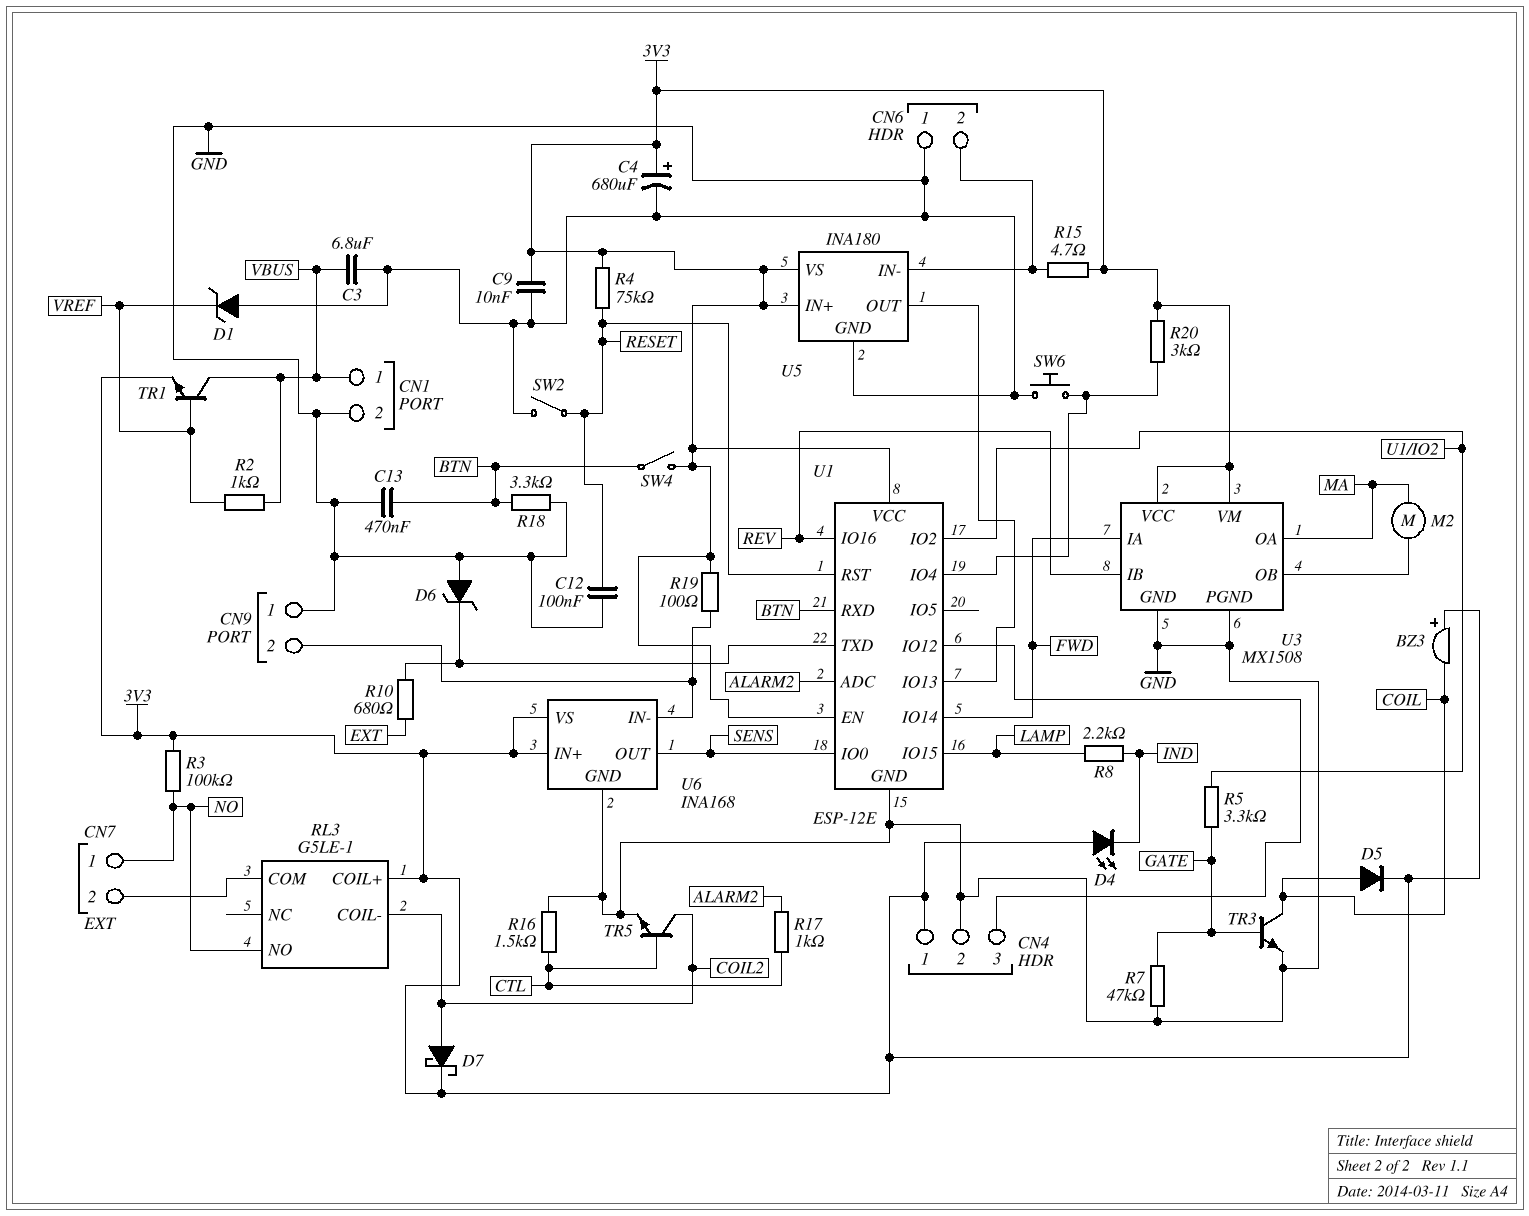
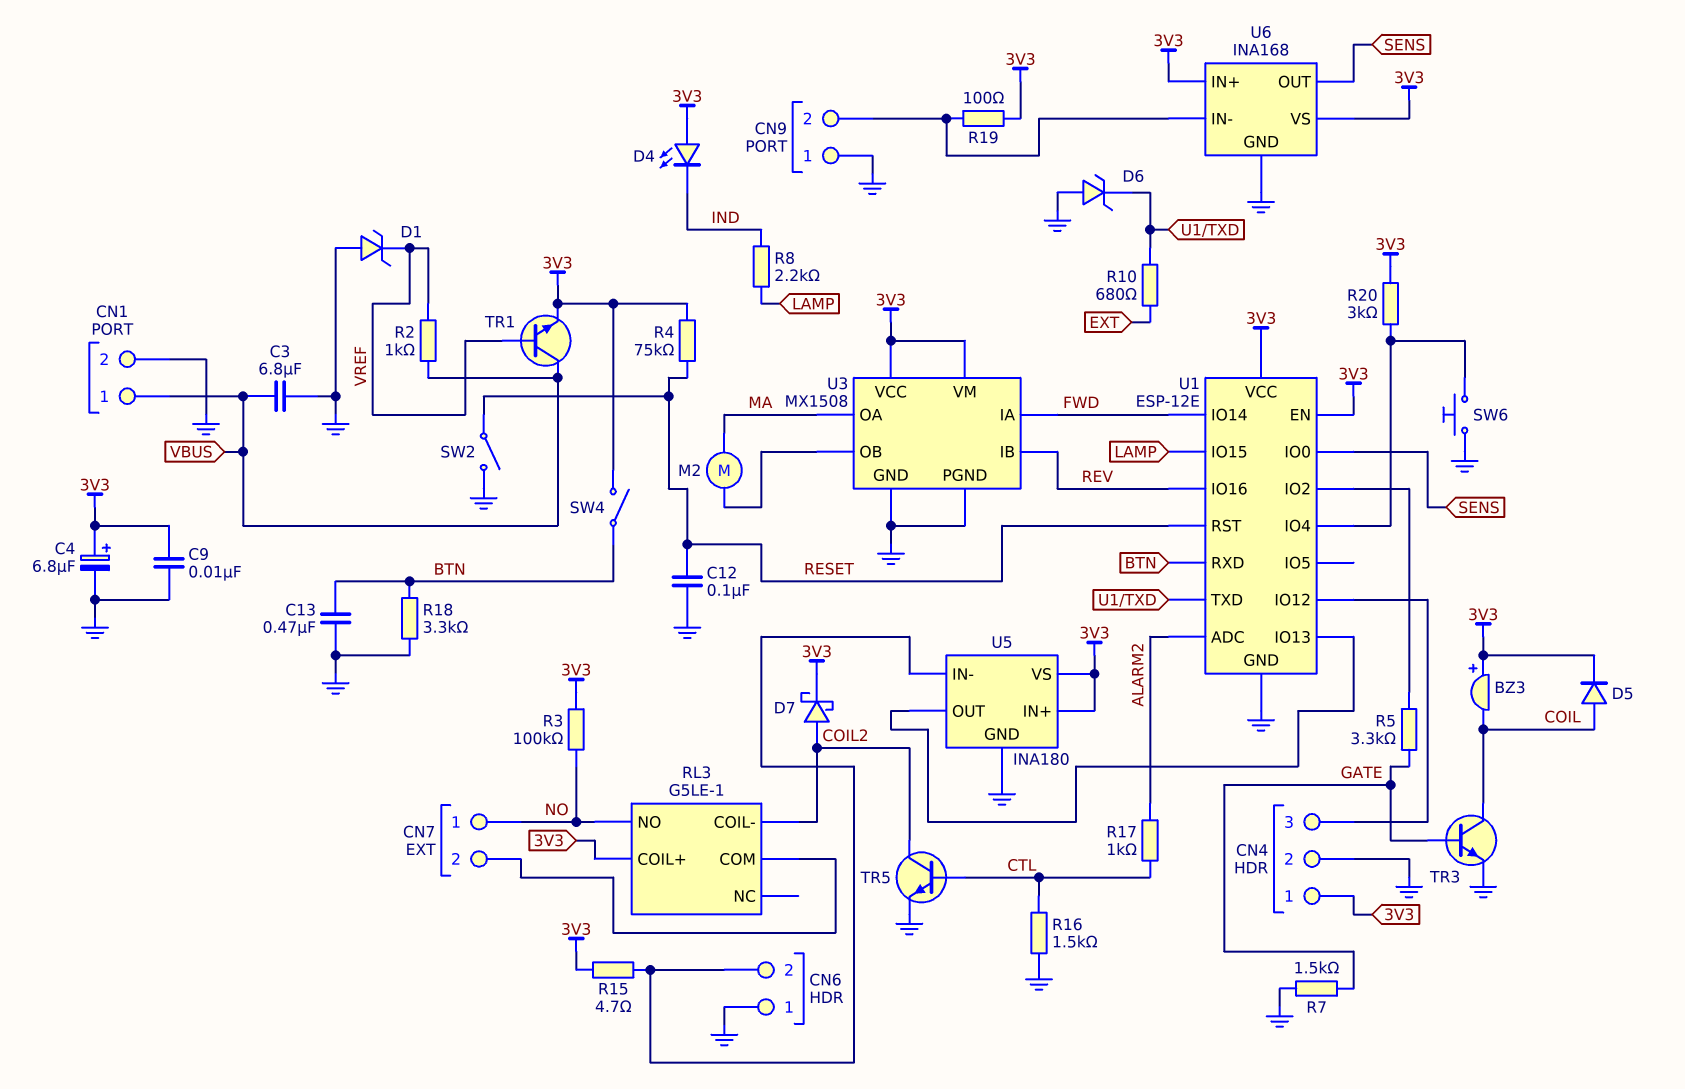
C4: 680uF (plus 3V3, minus GND) -> 6.8uF (plus 3V3, minus GND)
R7: 47k (GATE, GND) -> 1.5k (GATE, GND)

